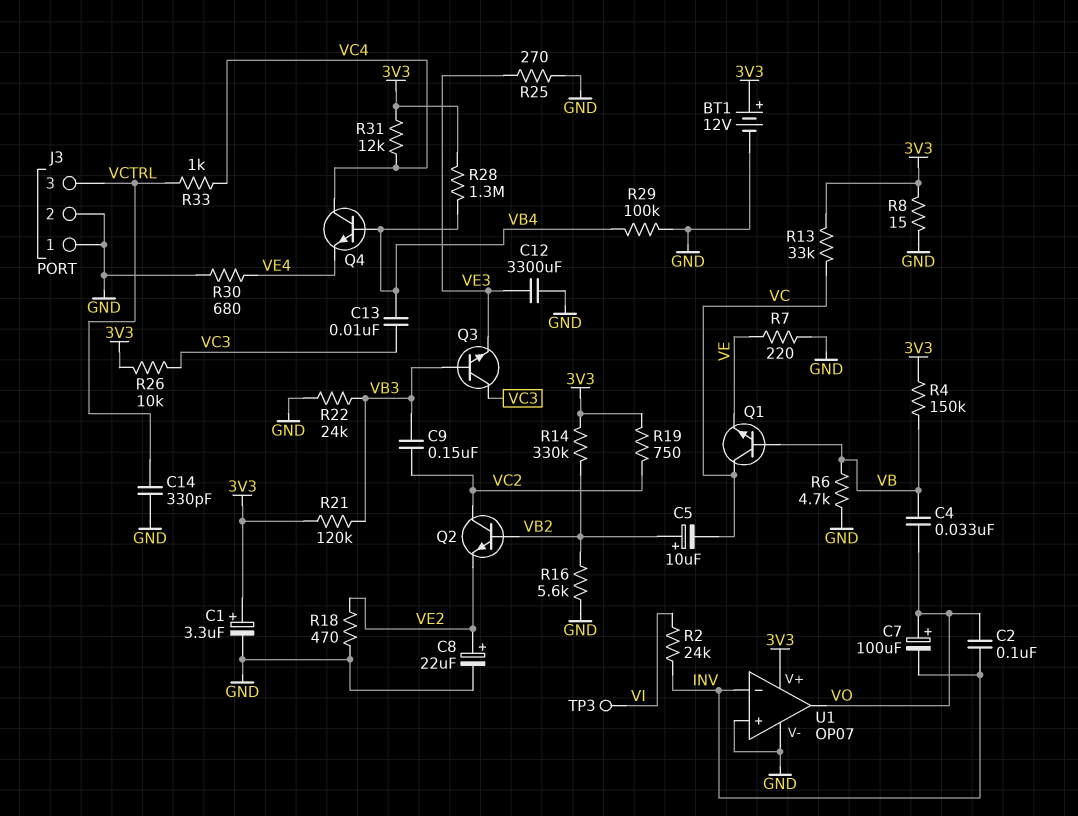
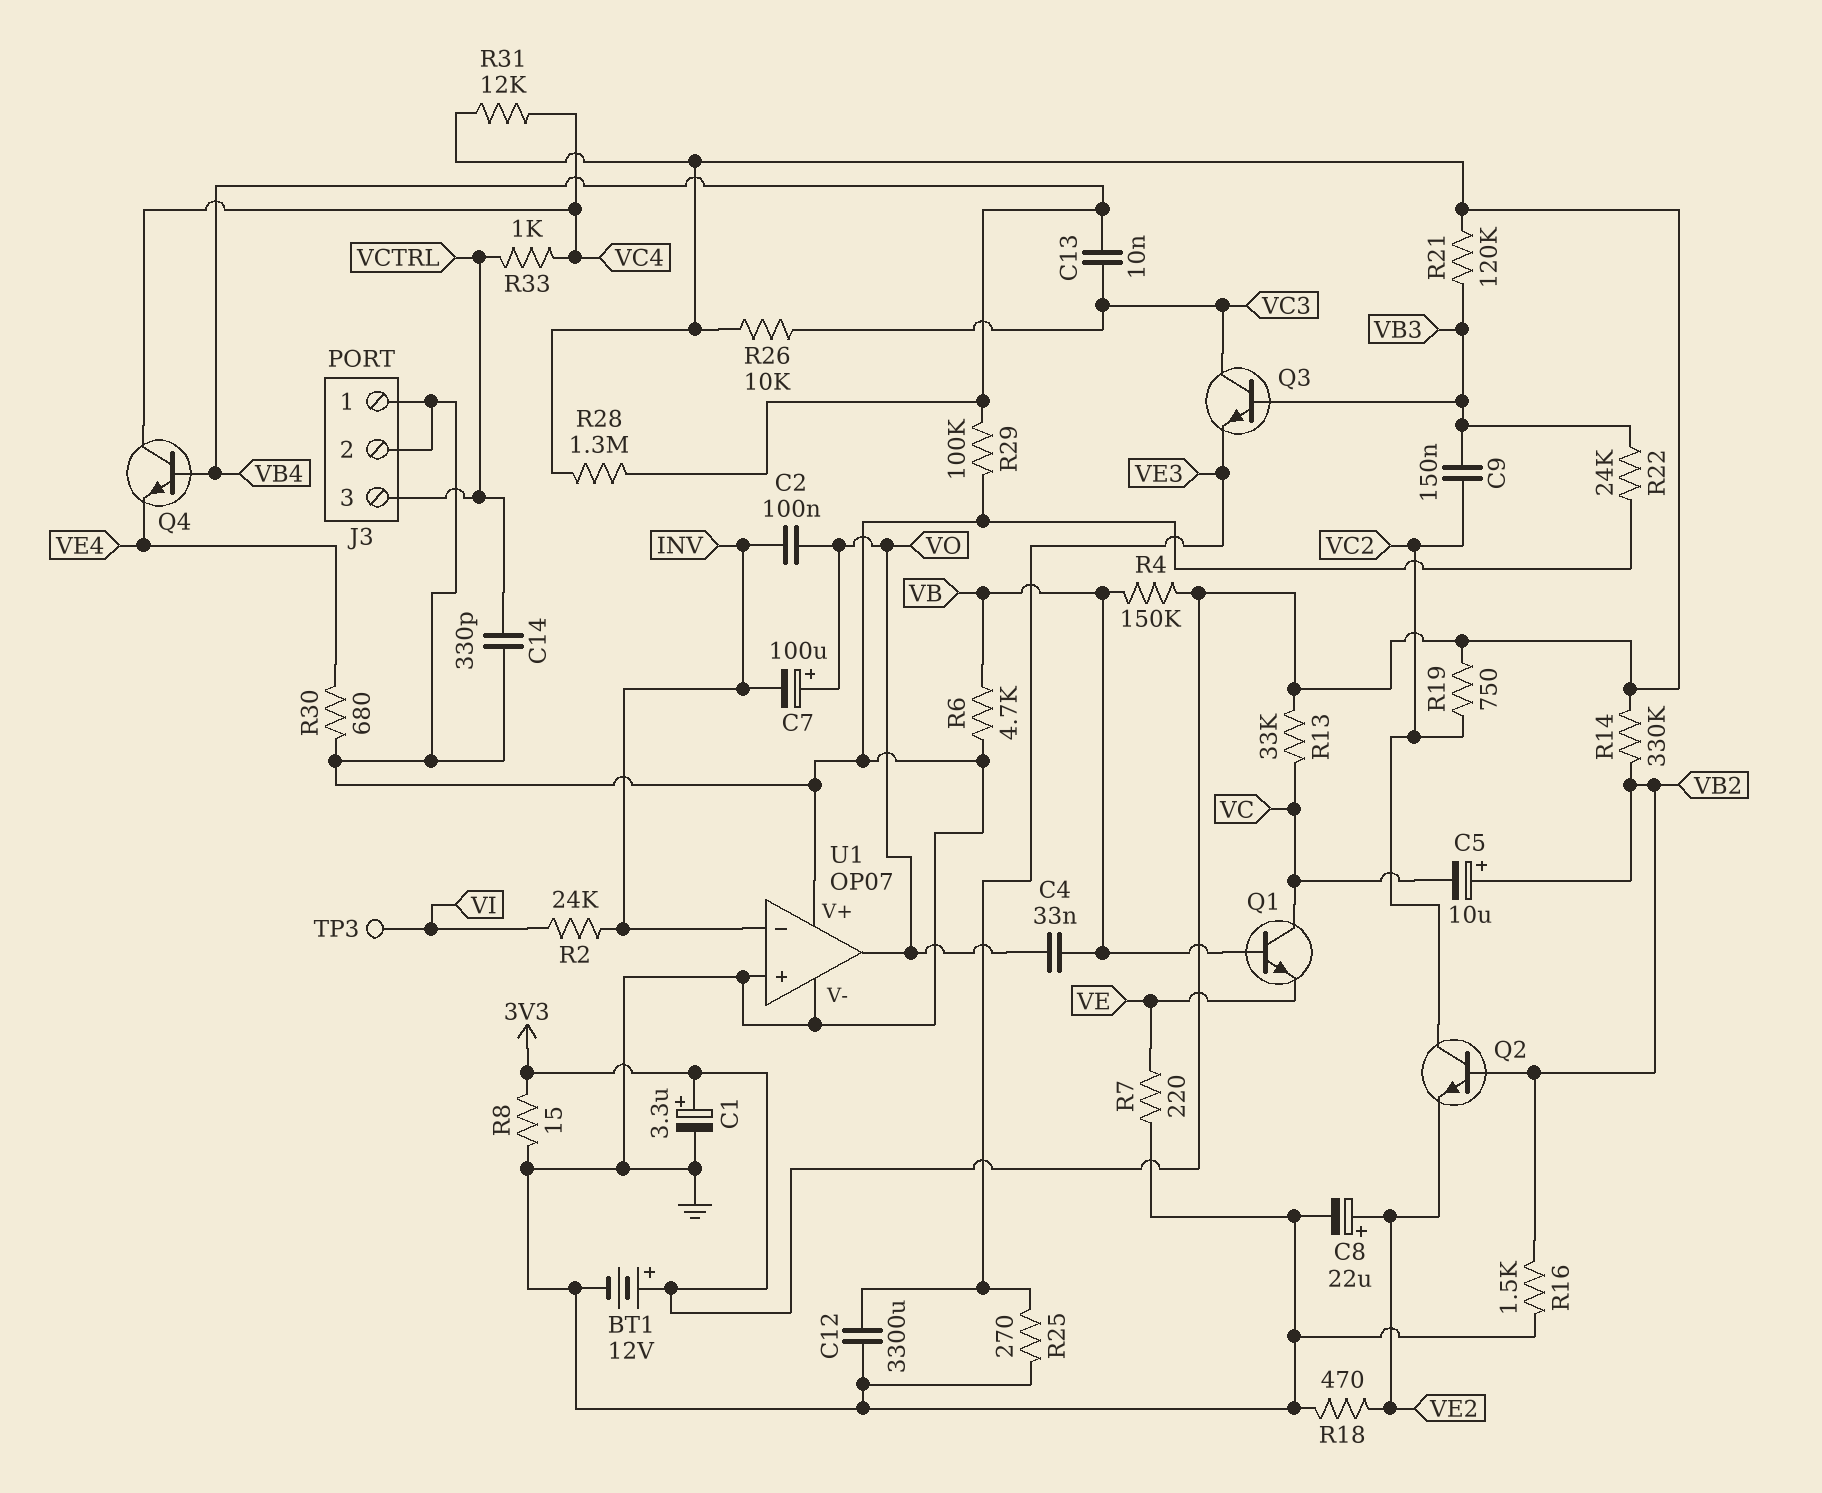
R16: 5.6k (GND, VB2) -> 1.5k (GND, VB2)
U1 pin V+: 3V3 -> GND

